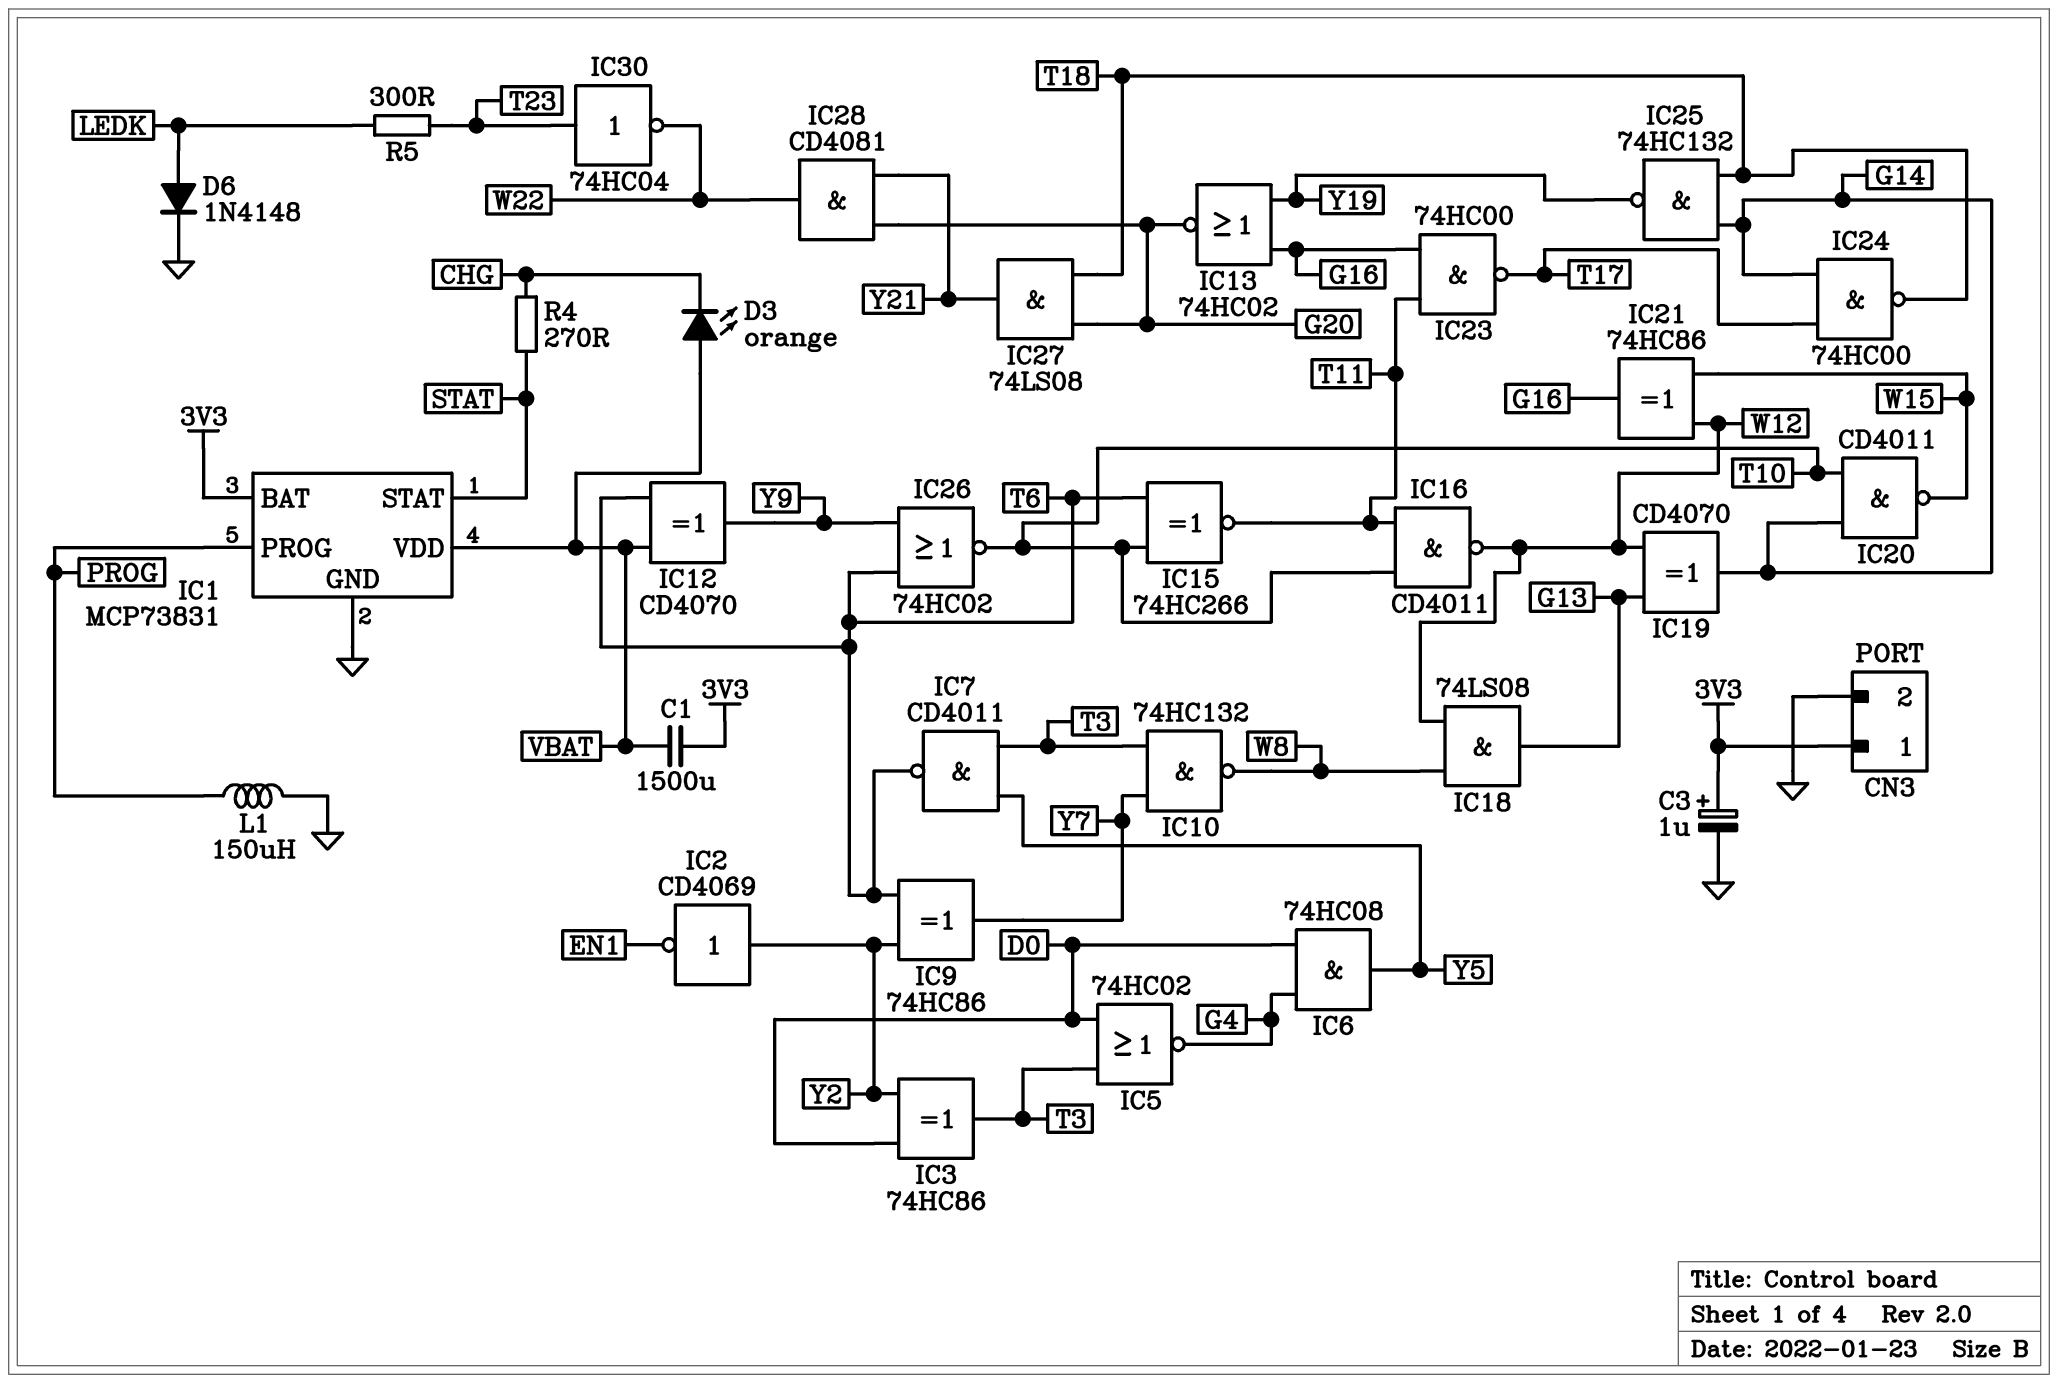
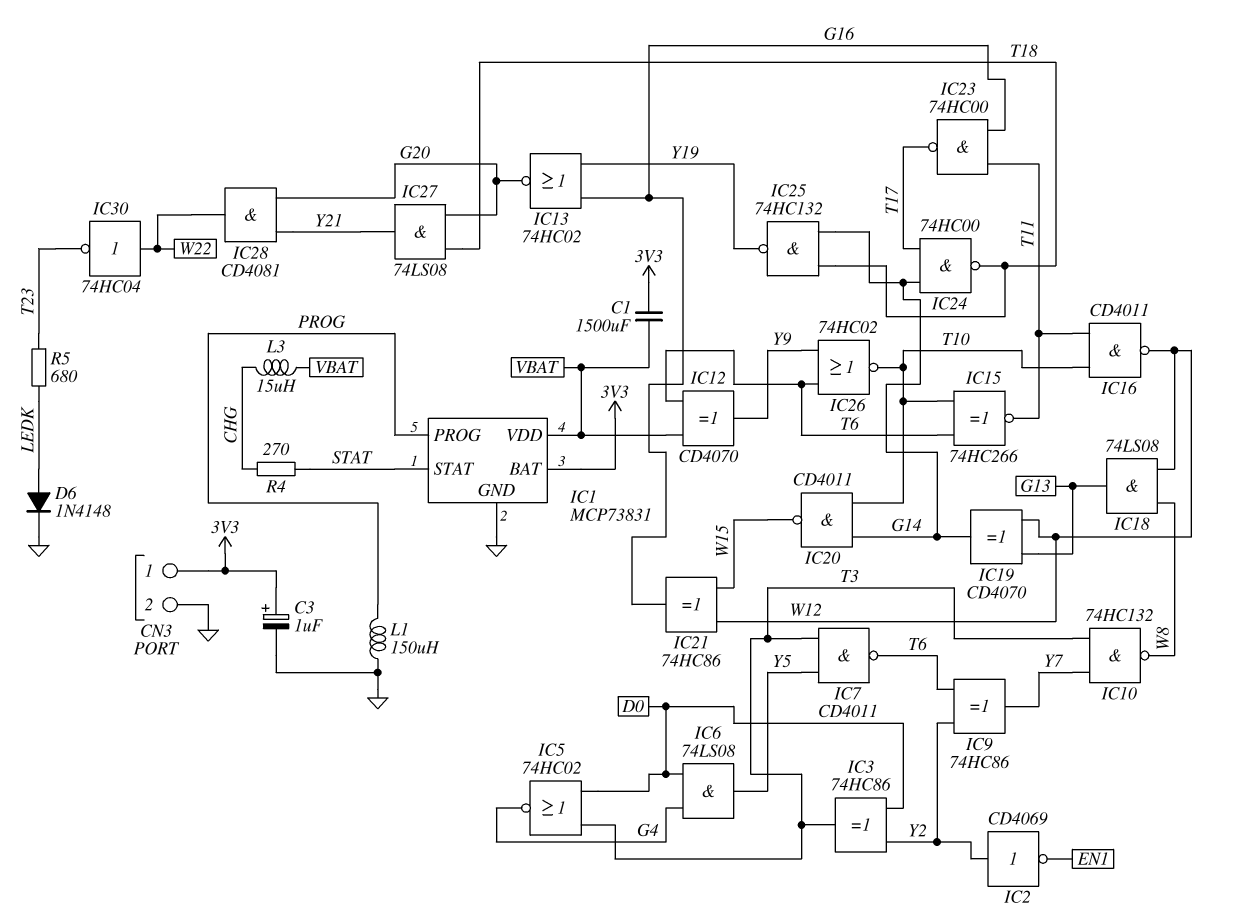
D3: LED orange (A VBAT, K CHG) -> none
IC6: AND 74HC08 (in D0, in G4, out Y5) -> AND 74LS08 (in D0, in G4, out Y5)
IC30: NOT 74HC04 (in T23, out W22) -> NOT 74HC04 (in W22, out T23)
L3: none -> 15uH (CHG, VBAT)
R5: 300 (LEDK, T23) -> 680 (LEDK, T23)

